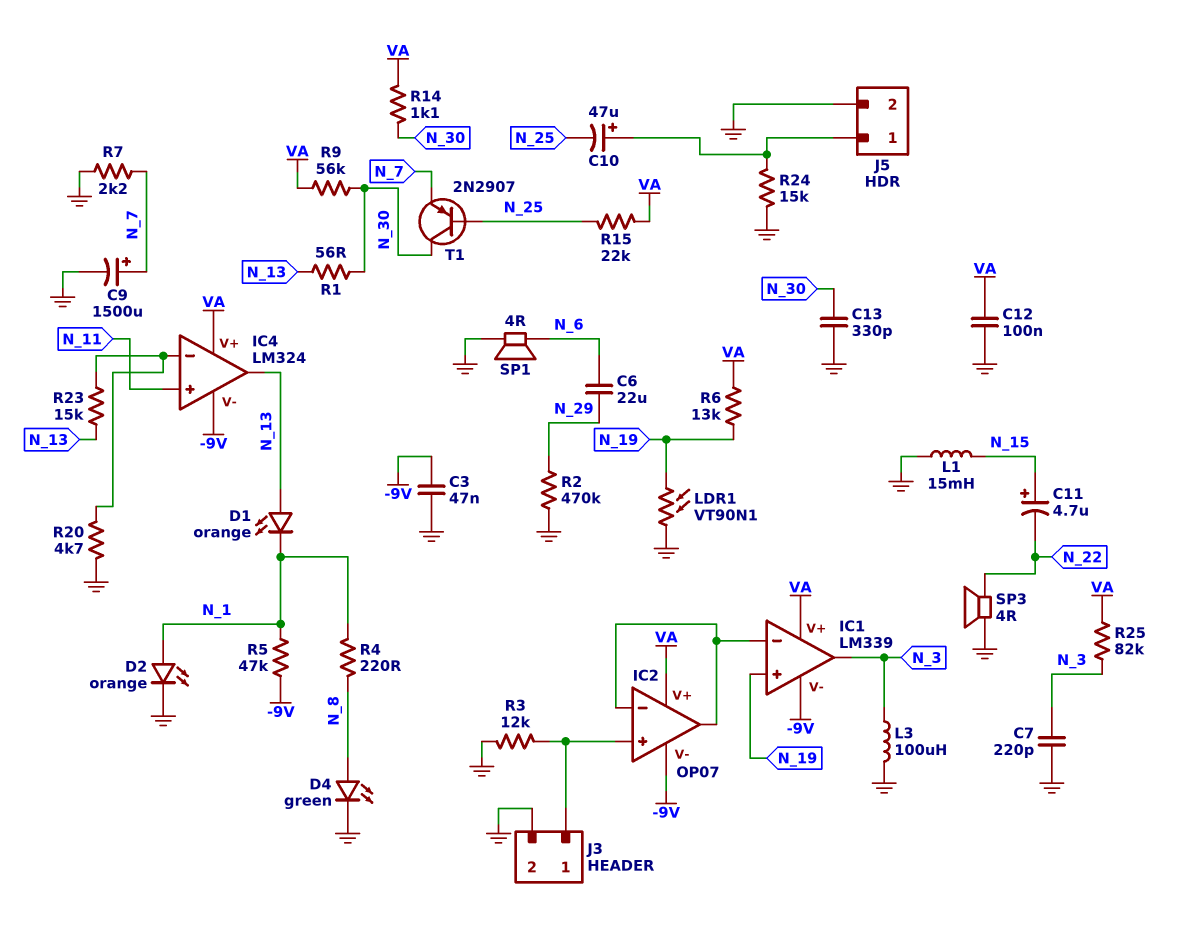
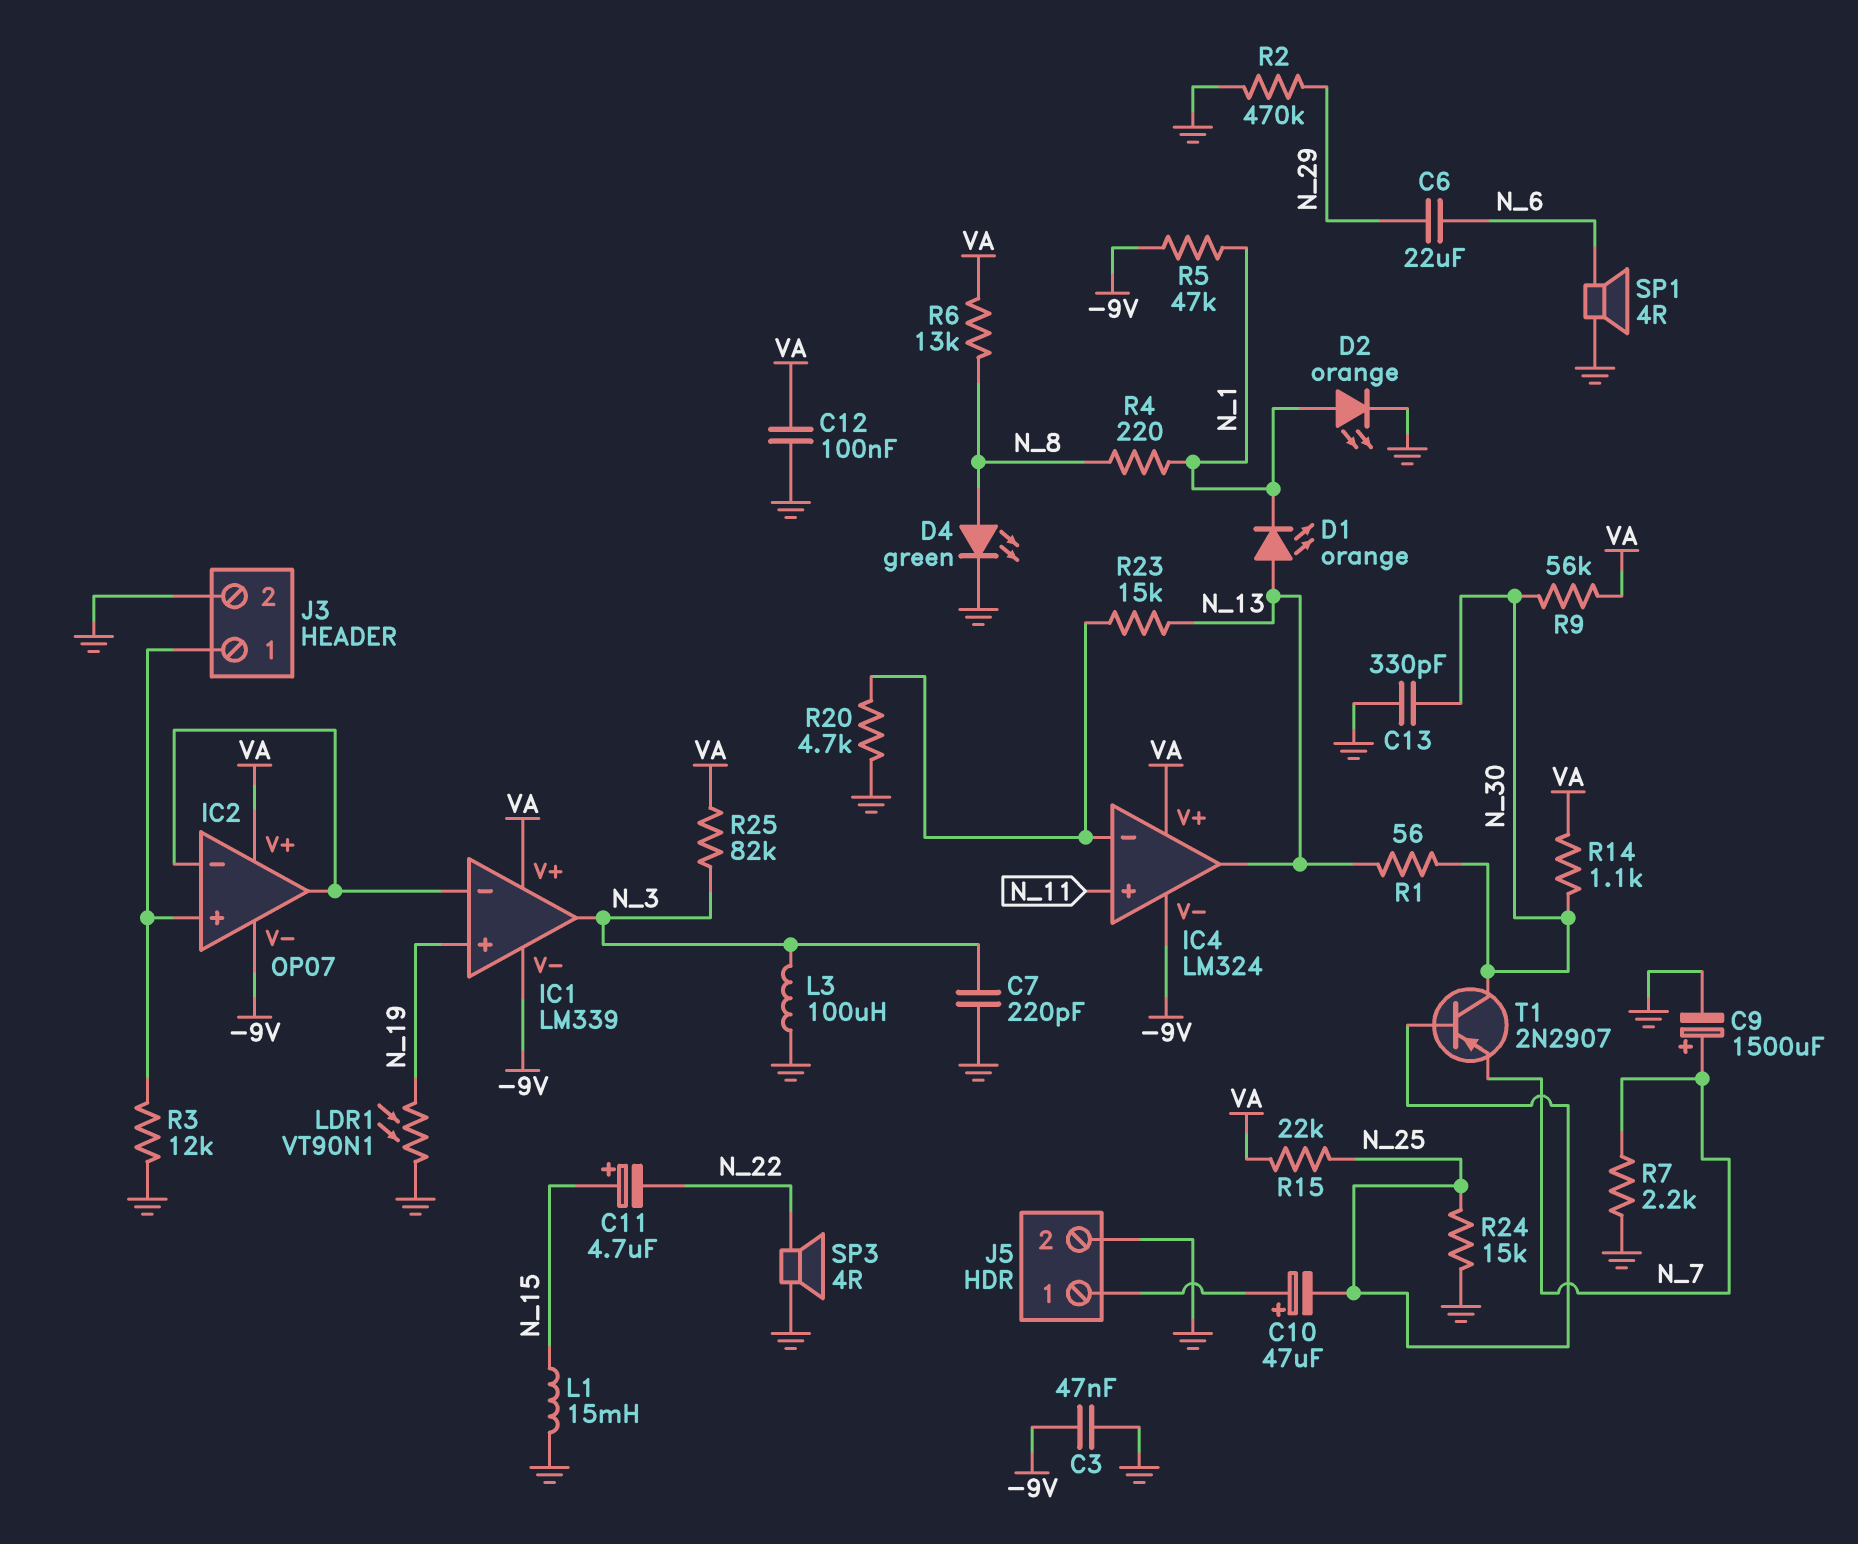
R6: 13k (N_19, VA) -> 13k (N_8, VA)
R24: 15k (GND, J5/1) -> 15k (GND, N_25)

